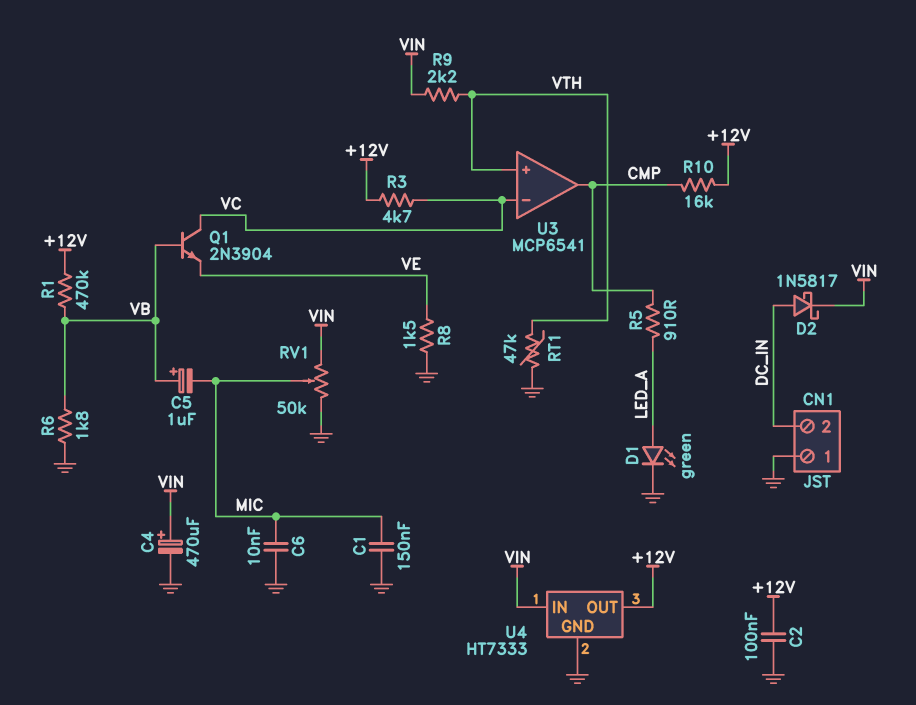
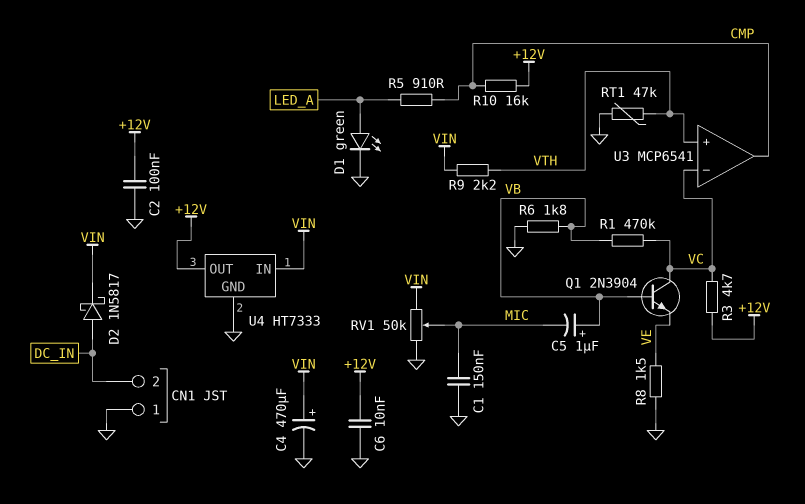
C6: 10nF (GND, MIC) -> 10nF (+12V, GND)
R1: 470k (+12V, VB) -> 470k (VB, VC)

